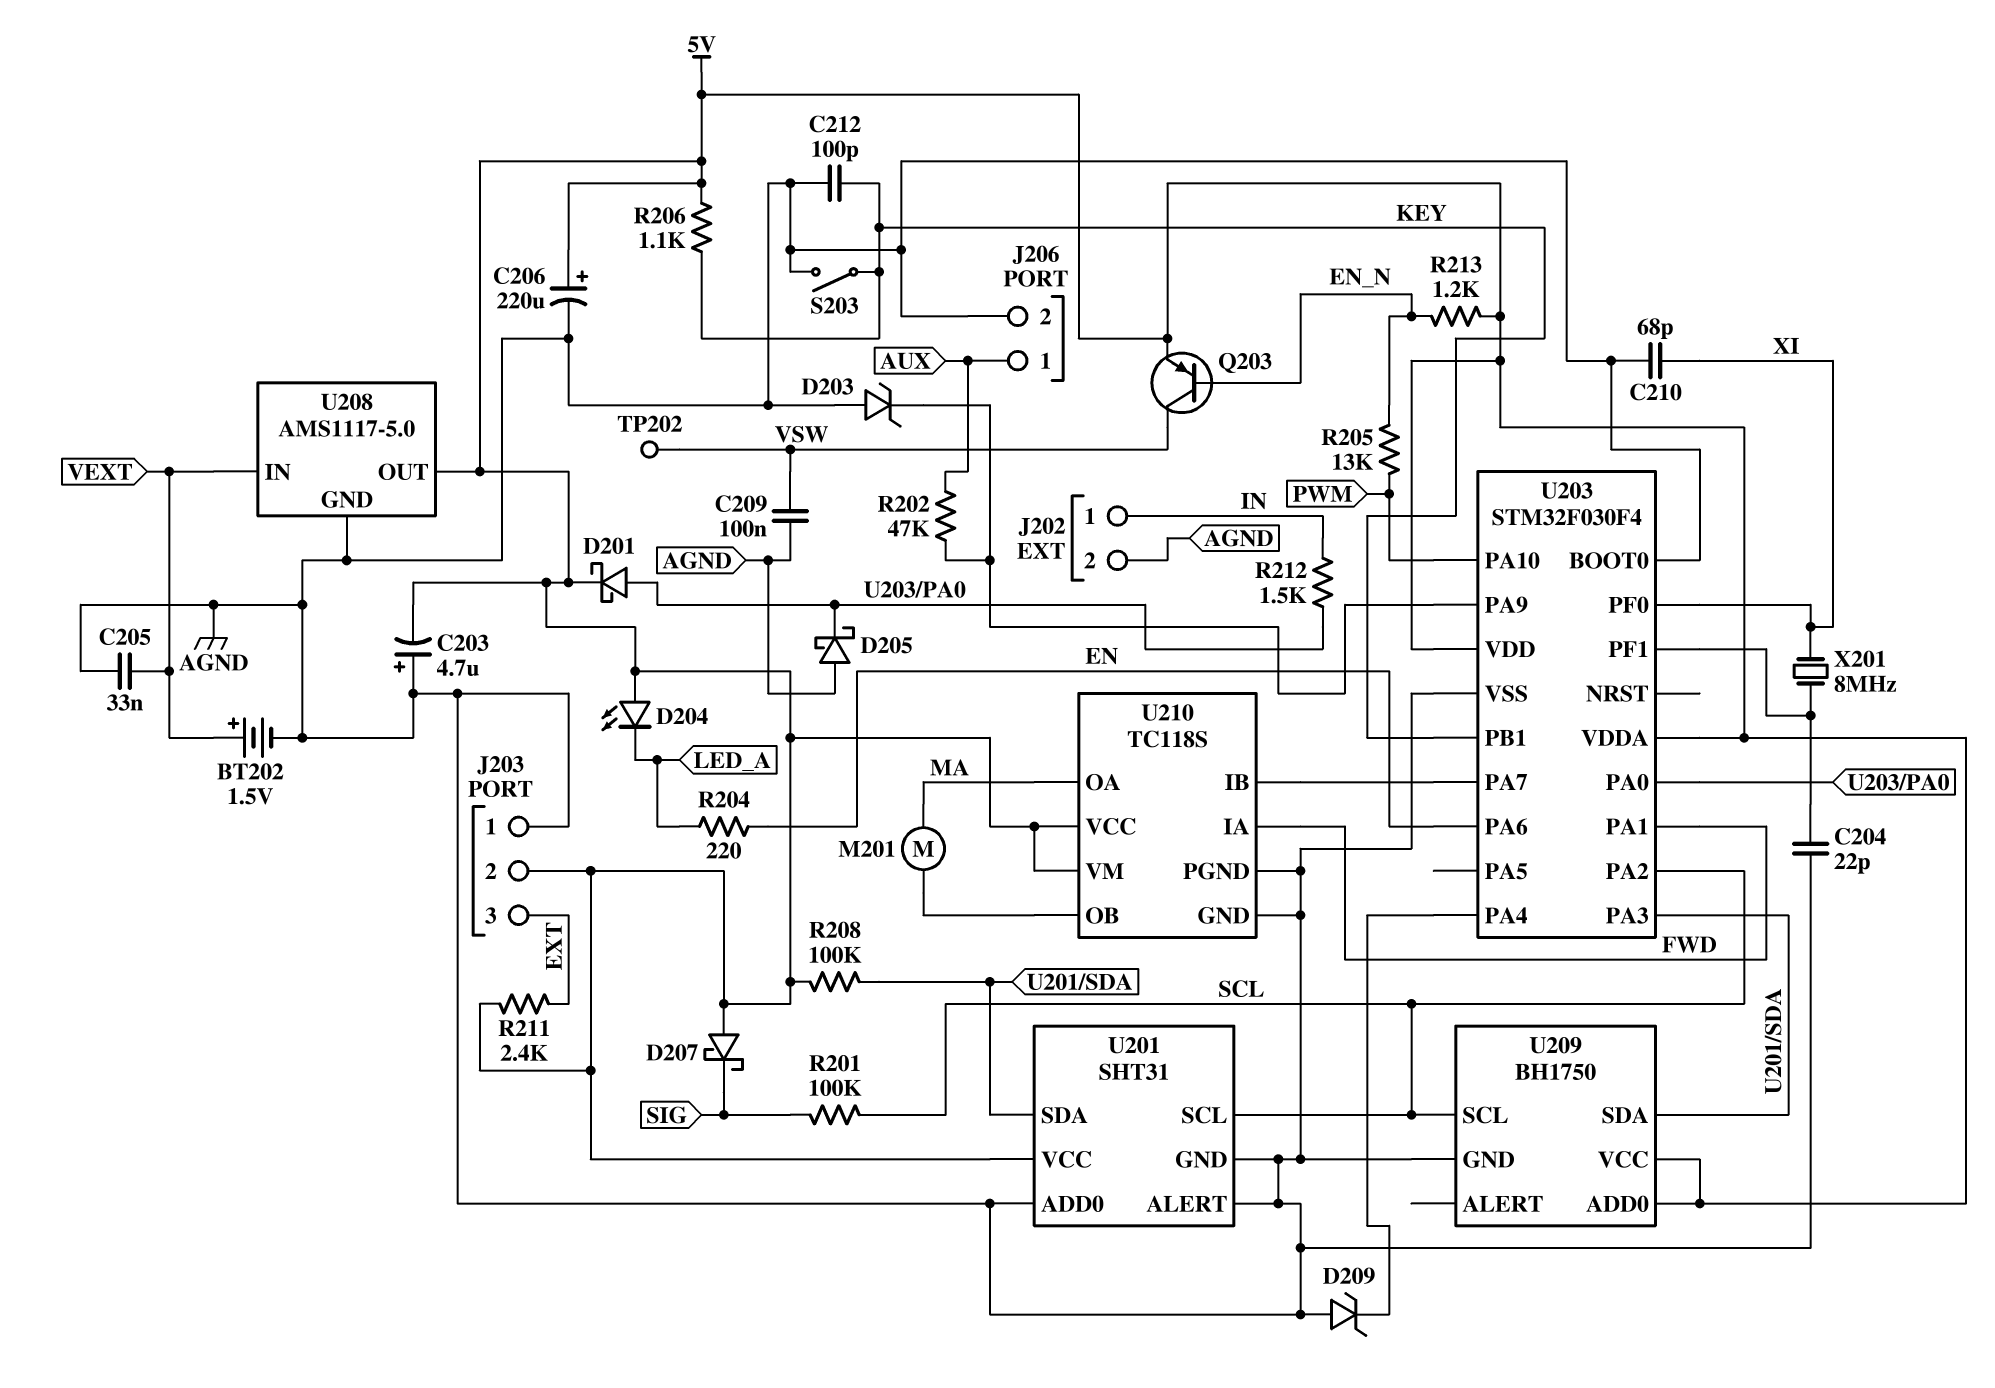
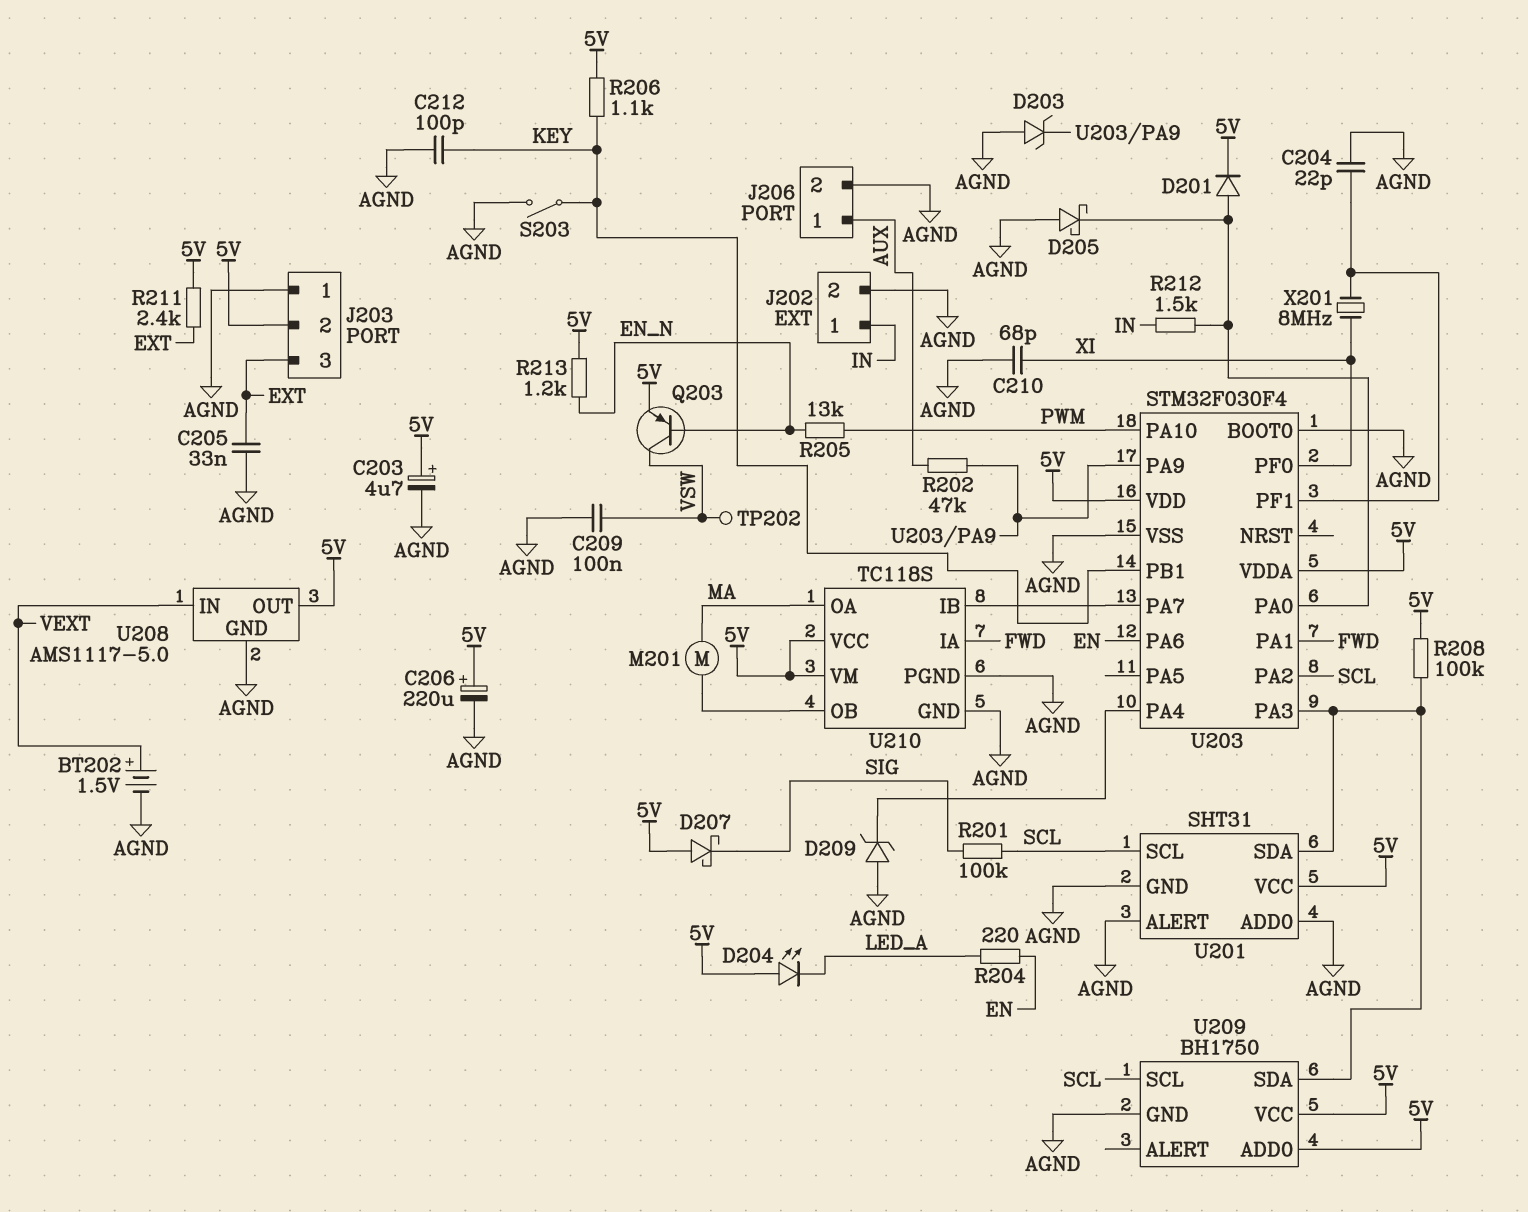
C203: 4.7uF (plus AGND, minus 5V) -> 4.7uF (plus 5V, minus AGND)
C205: 33nF (AGND, VEXT) -> 33nF (AGND, EXT)
D201: schottky (A U203/PA0, K 5V) -> diode (A U203/PA0, K 5V)

